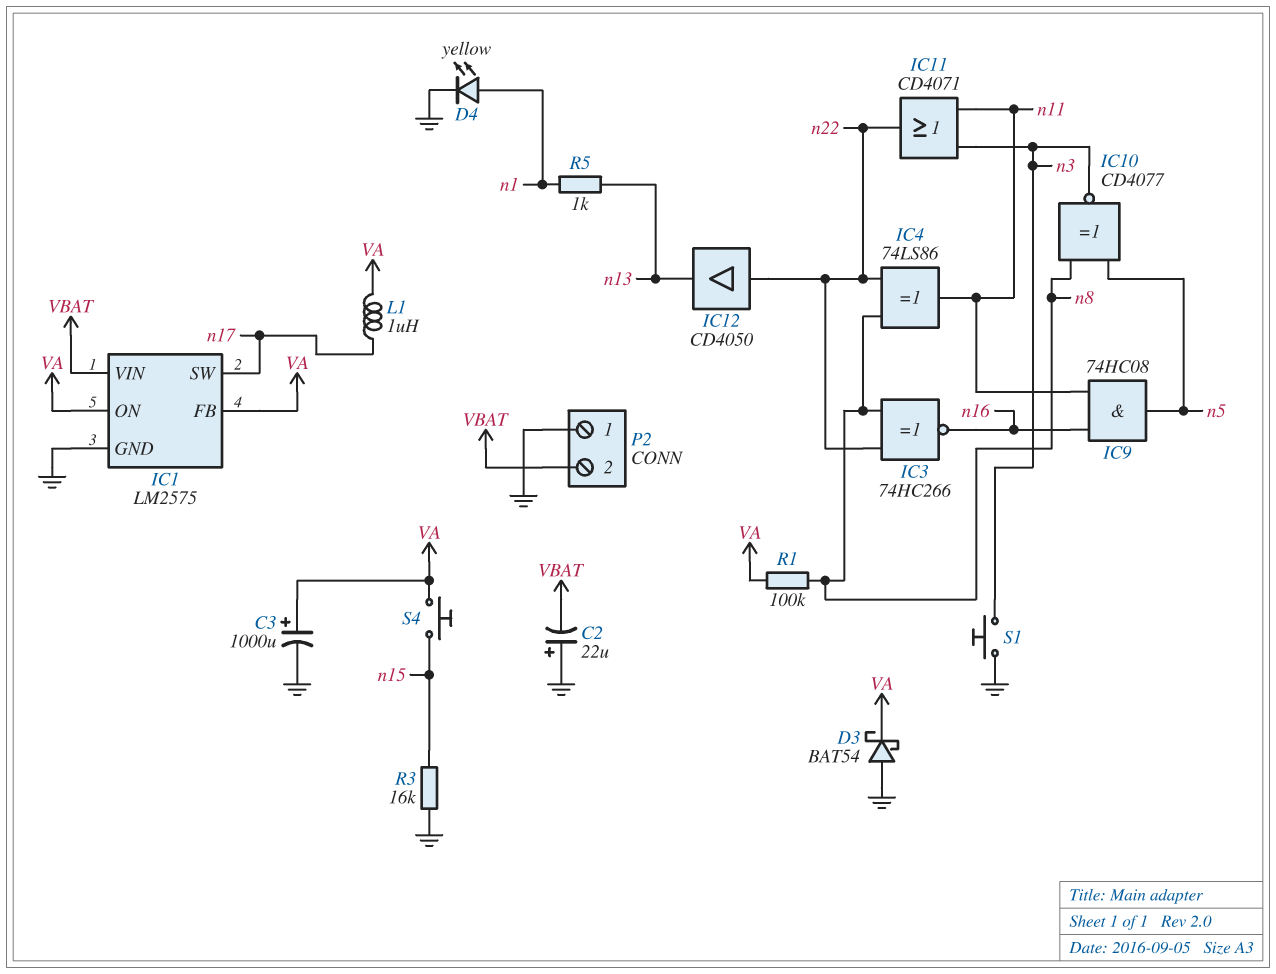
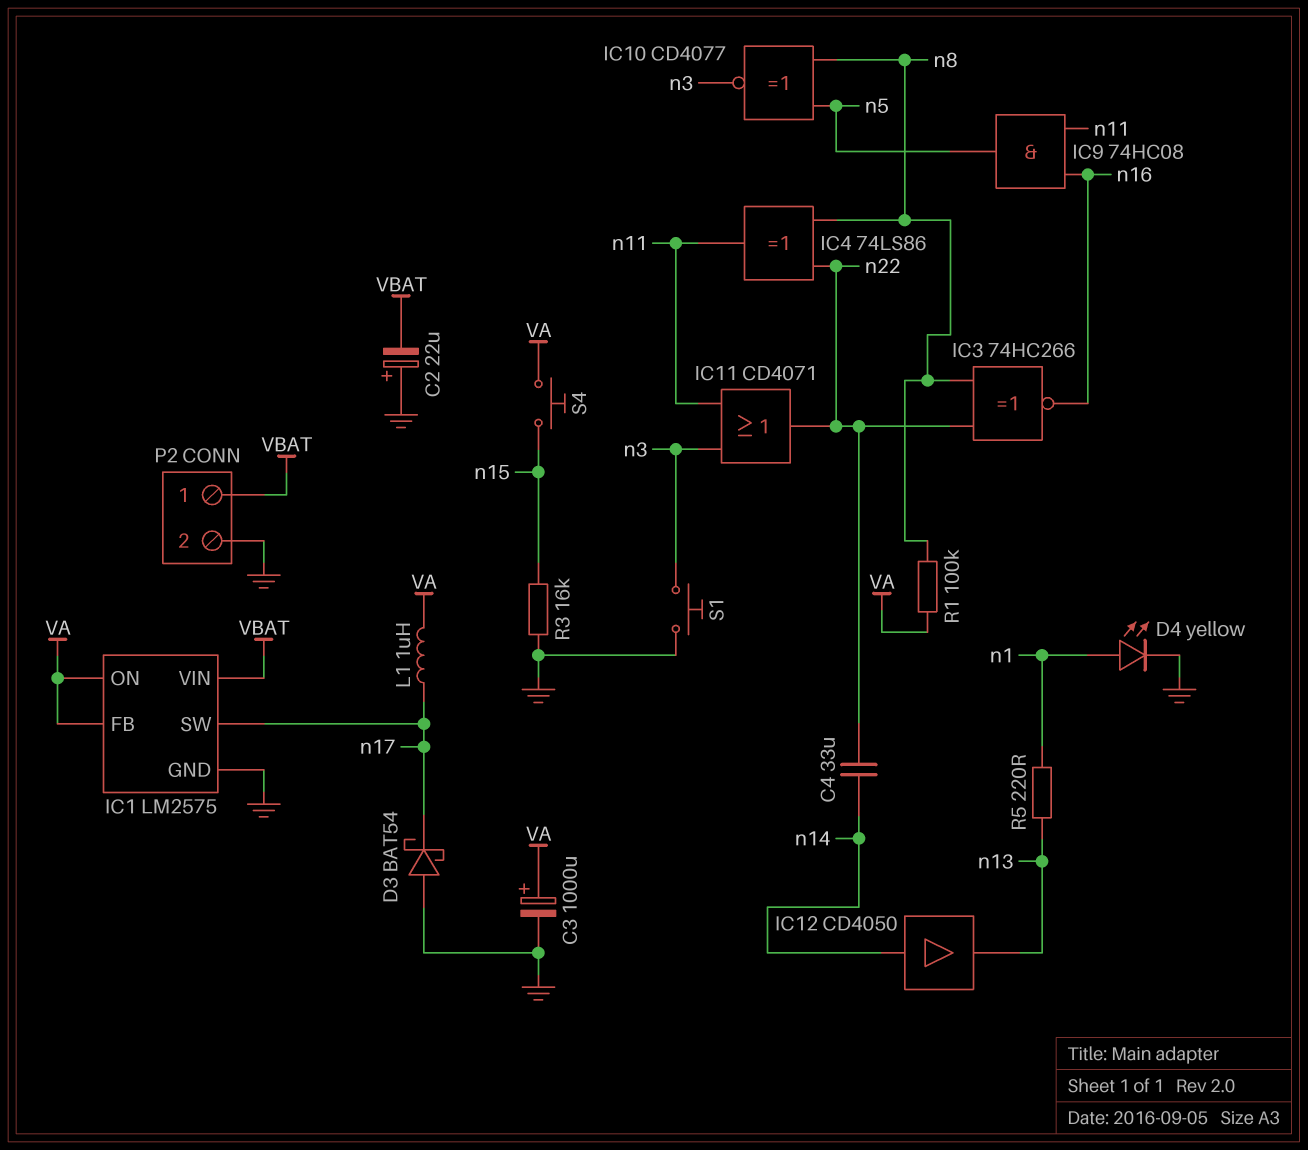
C4: none -> 33uF (n14, n22)
D3: schottky BAT54 (A GND, K VA) -> schottky BAT54 (A GND, K n17)
IC12: buffer CD4050 (in n22, out n13) -> buffer CD4050 (in n14, out n13)
P2 pin 1: GND -> VBAT
P2 pin 2: VBAT -> GND
R5: 1k (n1, n13) -> 220 (n1, n13)

